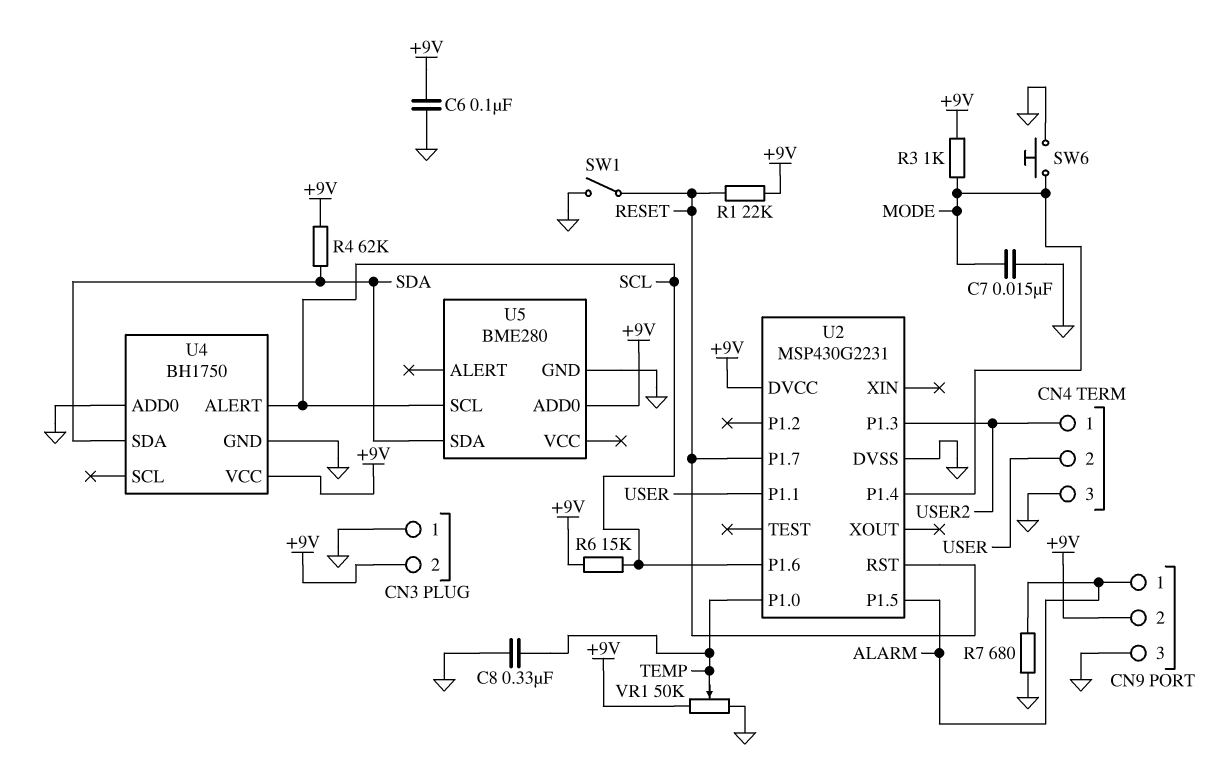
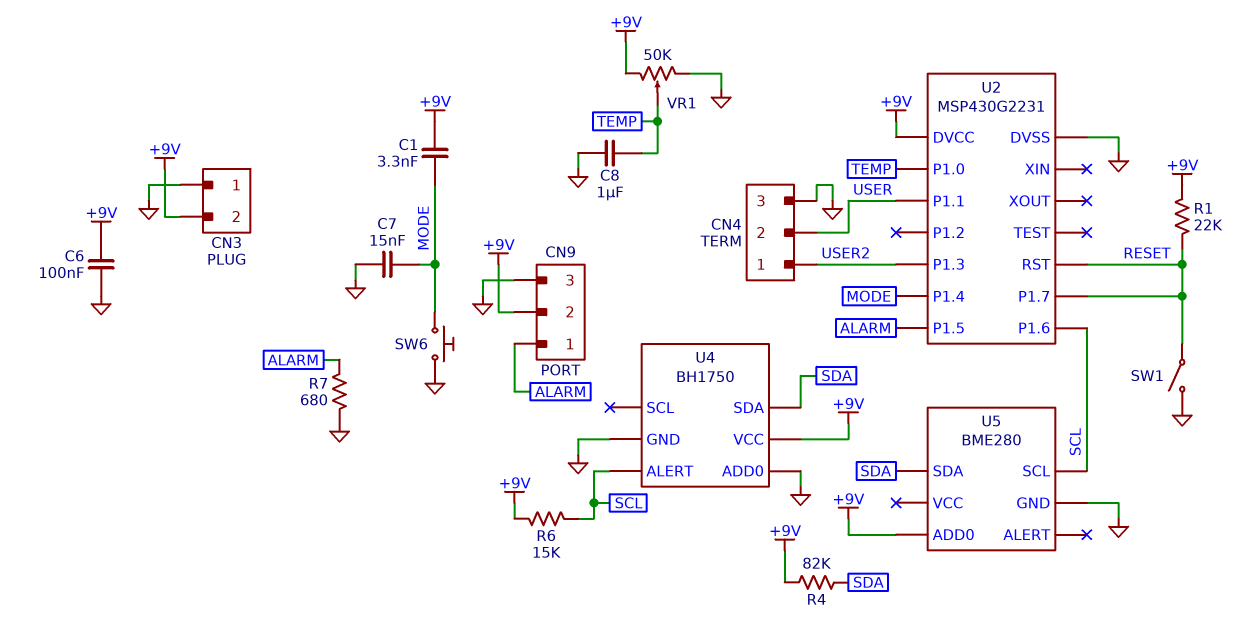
C1: none -> 3.3nF (+9V, MODE)
C8: 330nF (GND, TEMP) -> 1uF (GND, TEMP)
R3: 1k (+9V, MODE) -> none
R4: 62k (+9V, SDA) -> 82k (+9V, SDA)

